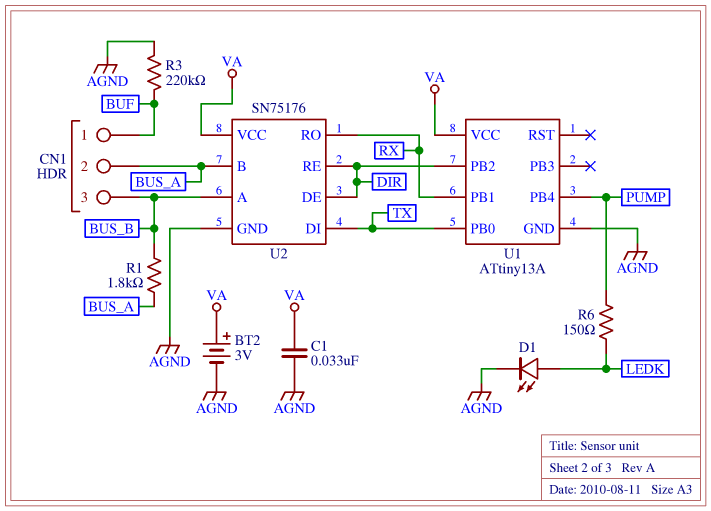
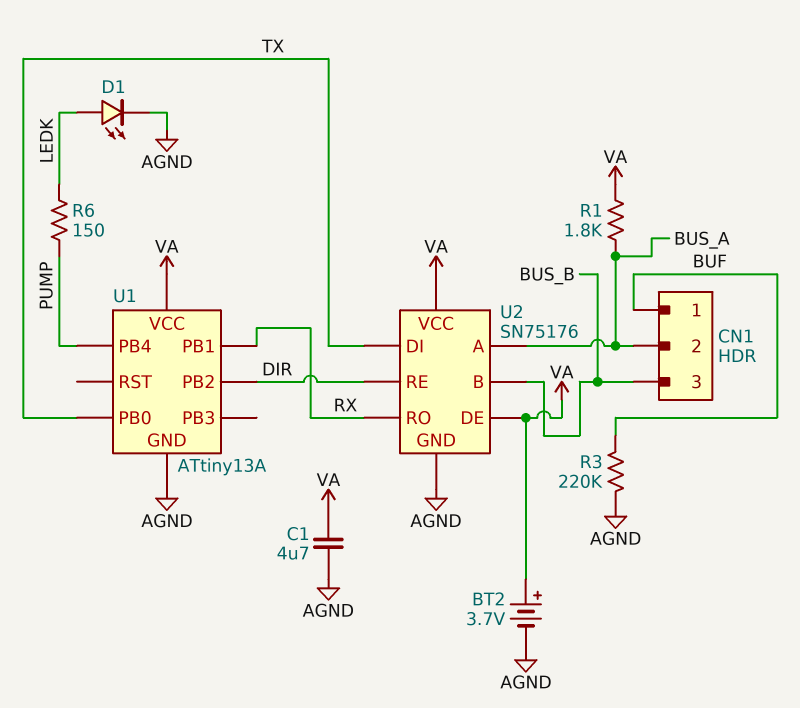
BT2: 3V (plus VA, minus AGND) -> 3.7V (plus VA, minus AGND)
C1: 33nF (AGND, VA) -> 4.7uF (AGND, VA)
R1: 1.8k (BUS_A, BUS_B) -> 1.8k (BUS_A, VA)
U2 pin A: BUS_B -> BUS_A
U2 pin B: BUS_A -> BUS_B
U2 pin DE: DIR -> VA

